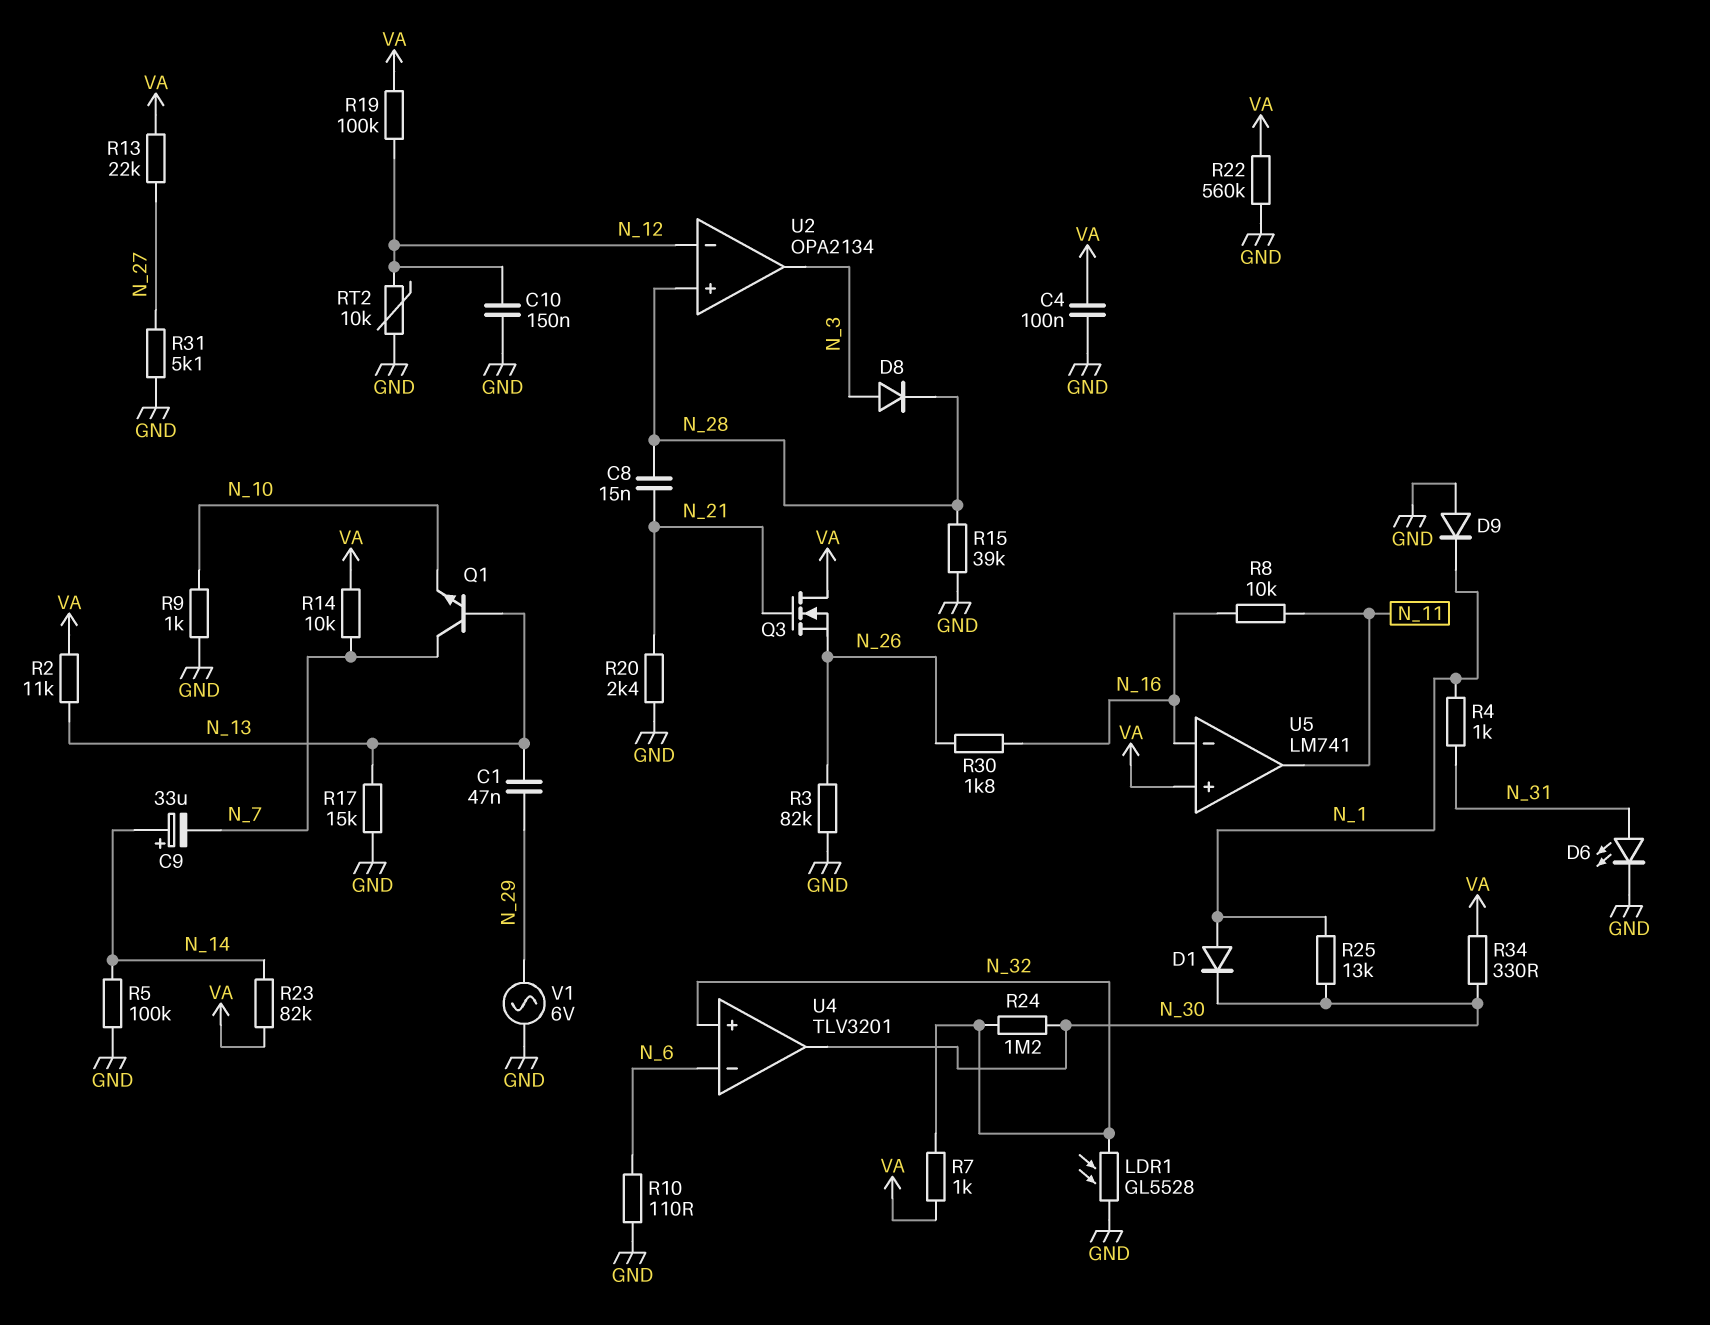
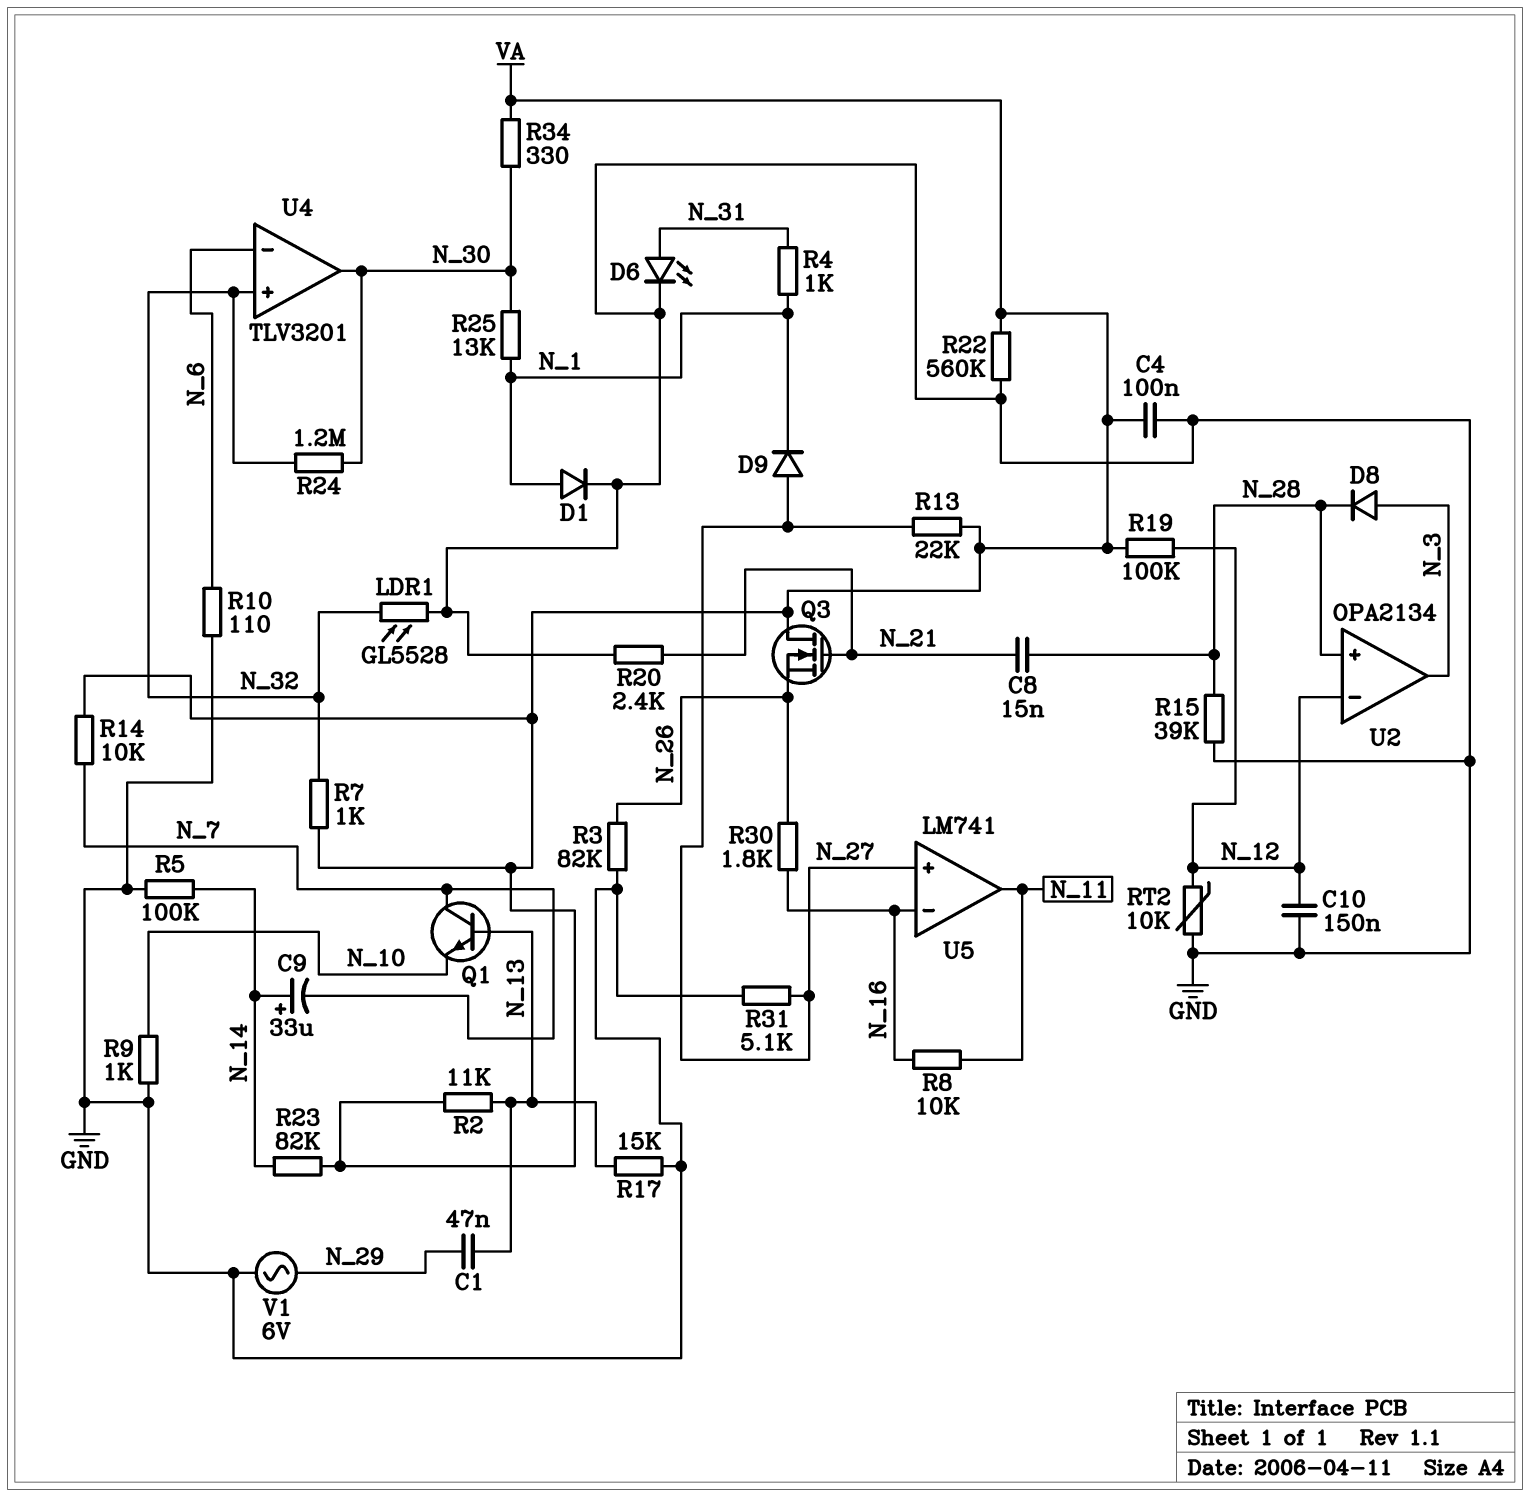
D1: diode (A N_1, K N_30) -> diode (A N_1, K GND)
D9: diode (A GND, K N_1) -> diode (A N_27, K N_1)
U5 pin in+: VA -> N_27

